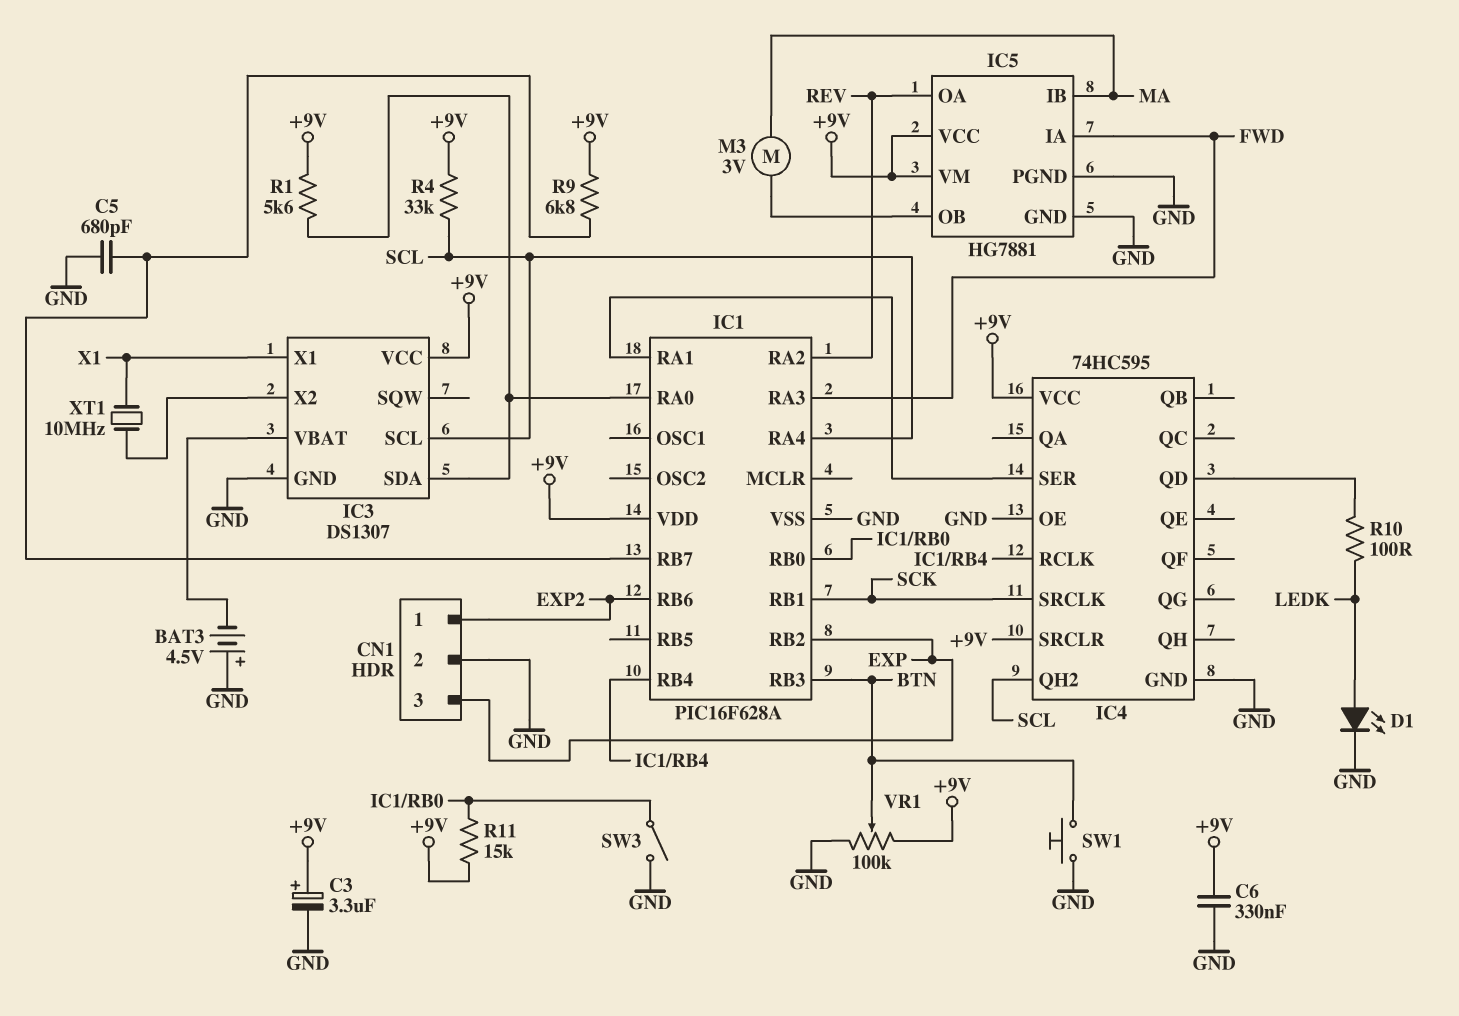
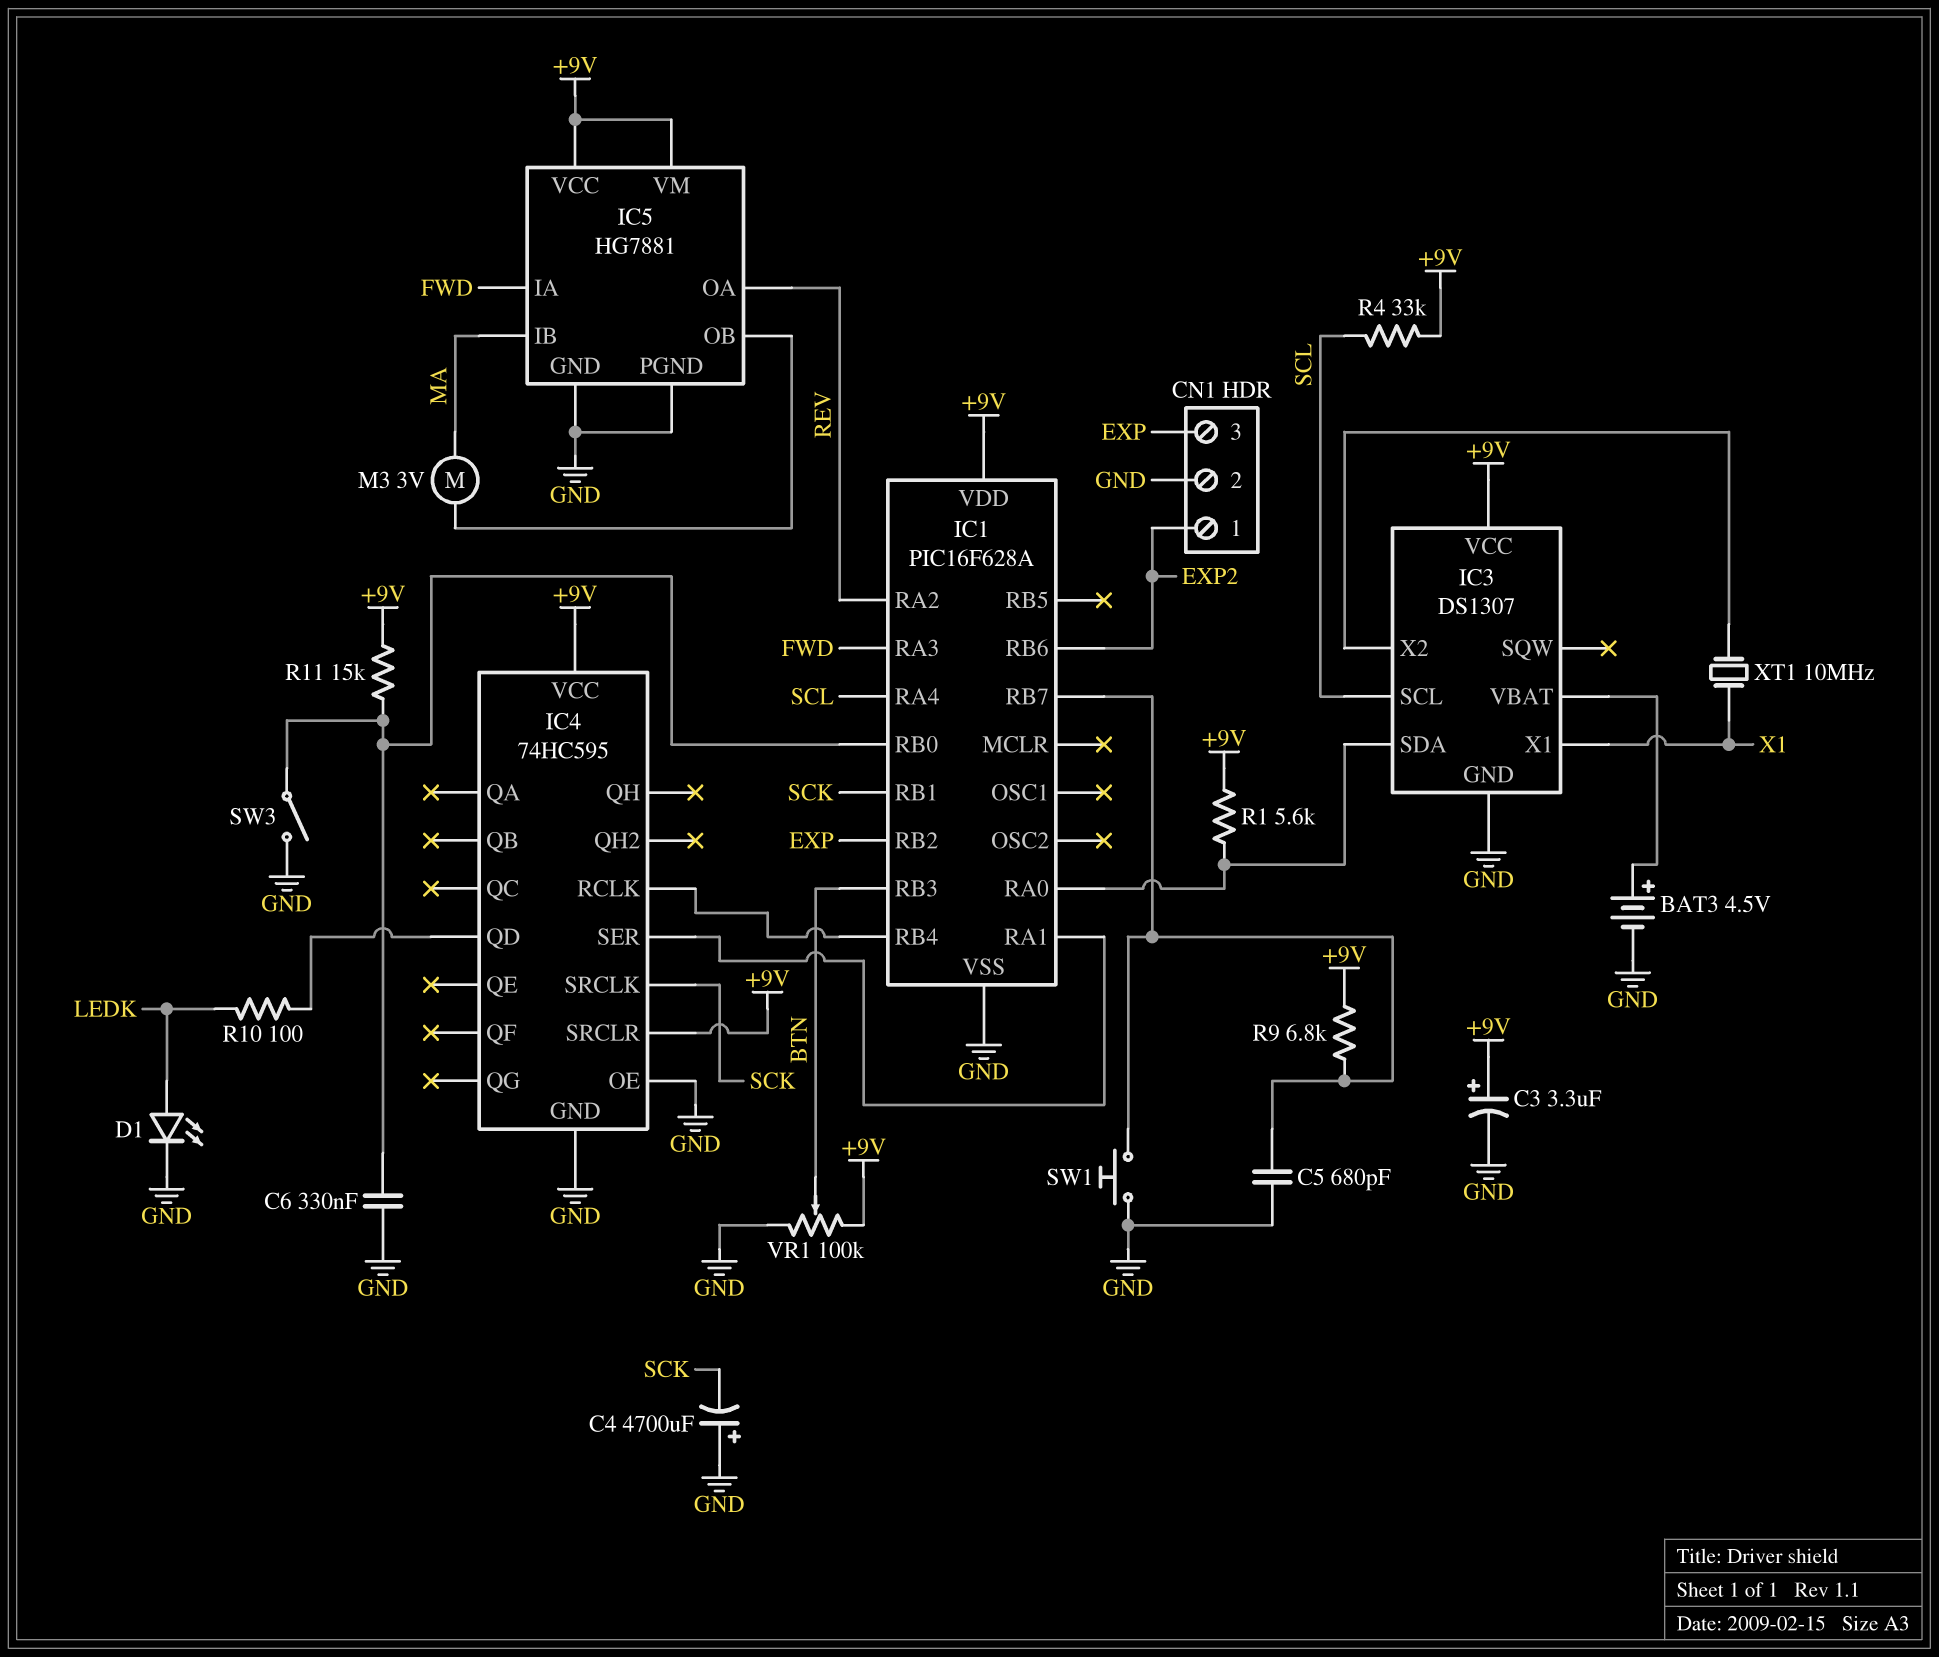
BAT3: 4.5V (plus GND, minus IC3/VBAT) -> 4.5V (plus IC3/VBAT, minus GND)
C4: none -> 4700uF (plus GND, minus SCK)
C6: 330nF (+9V, GND) -> 330nF (GND, IC1/RB0)
IC4 pin QH2: SCL -> none
SW1: button (BTN, GND) -> button (GND, IC1/RB7)

